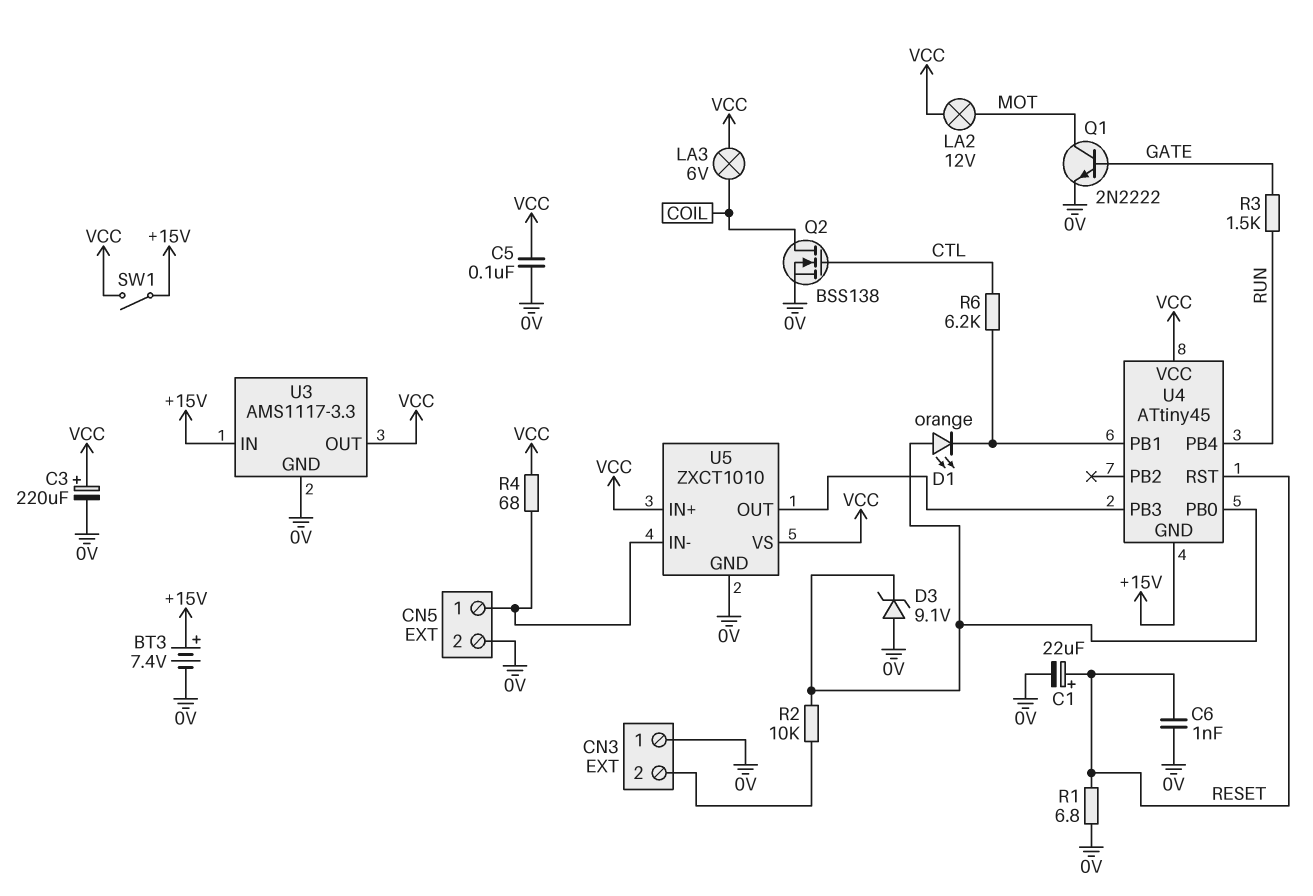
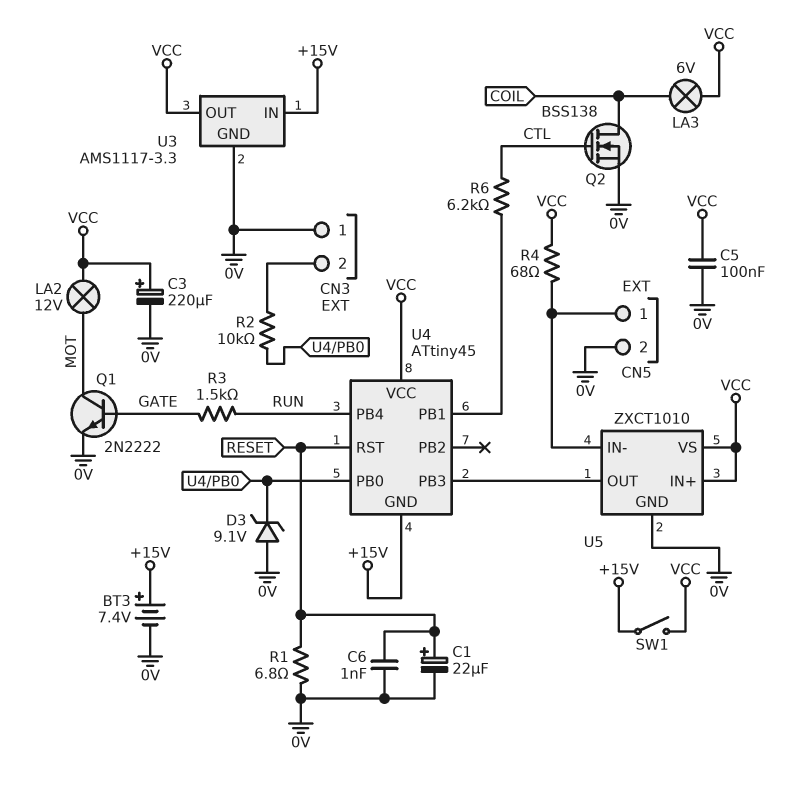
D1: LED orange (A U4/PB0, K U4/PB1) -> none

